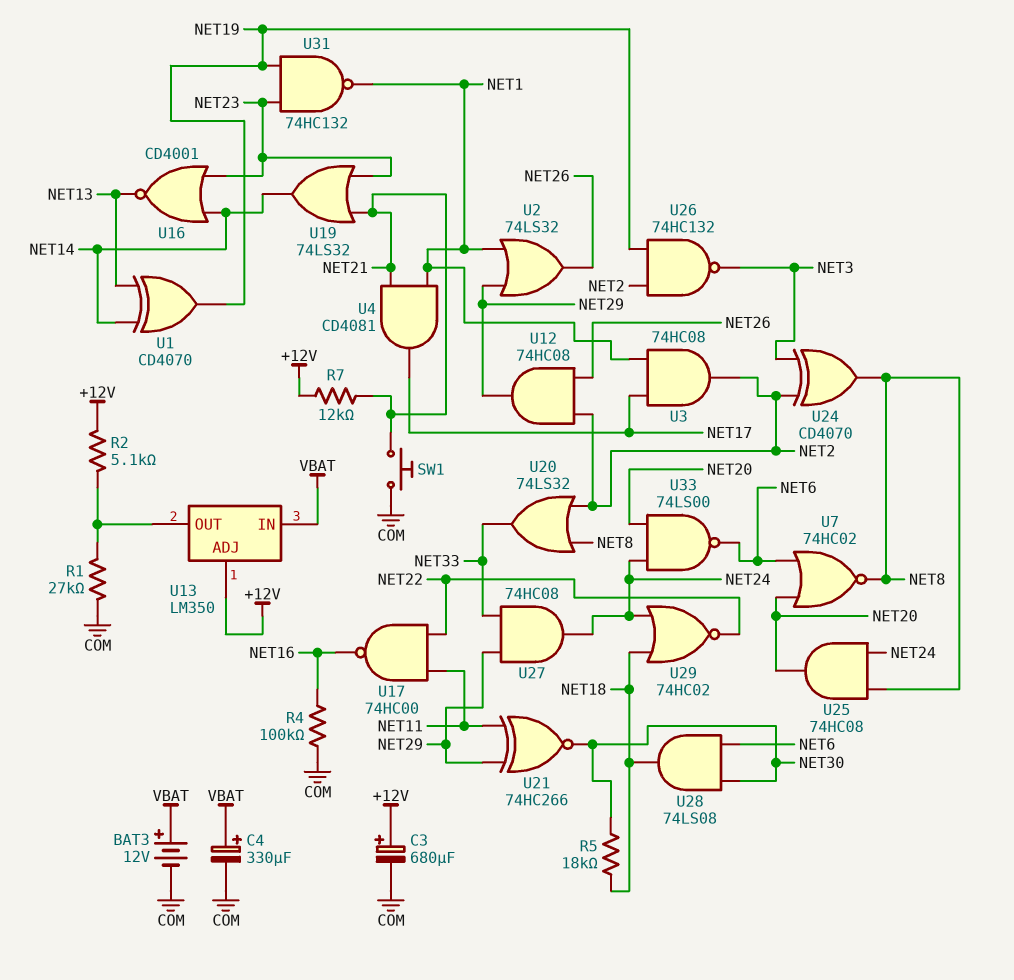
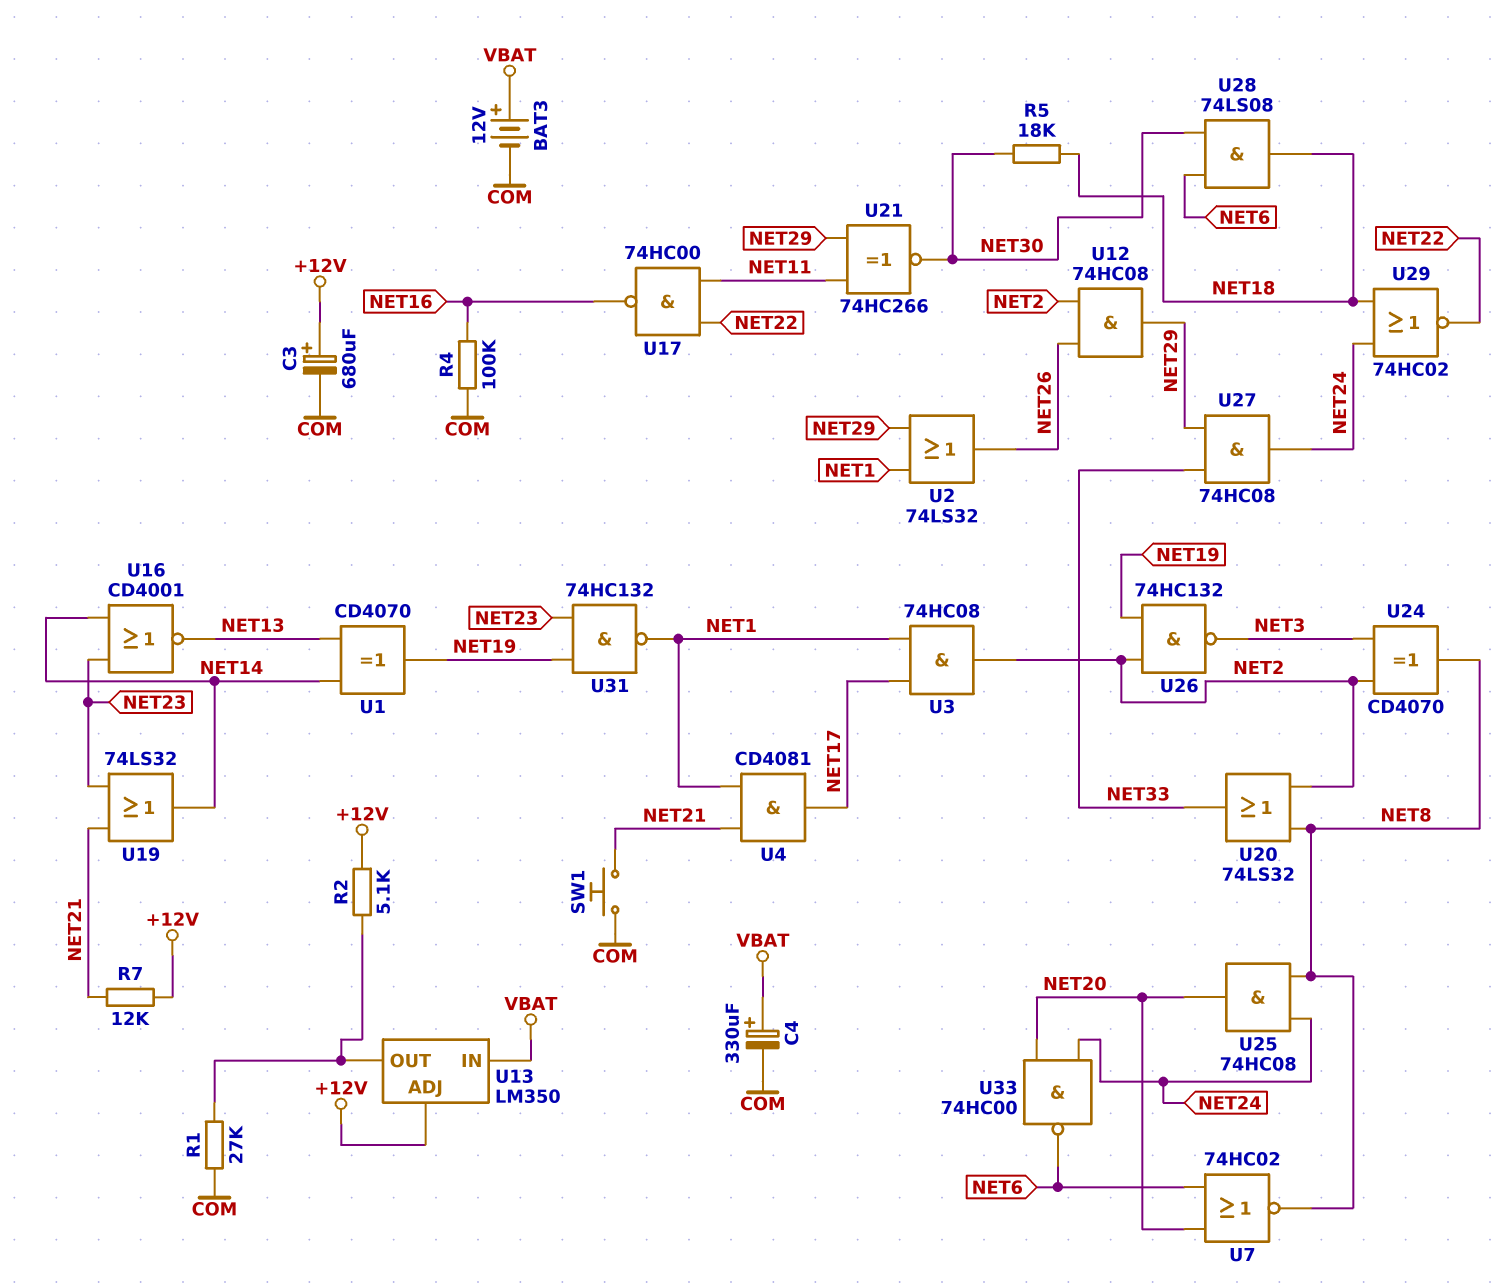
U33: NAND 74LS00 (in NET20, in NET24, out NET6) -> NAND 74HC00 (in NET20, in NET24, out NET6)

